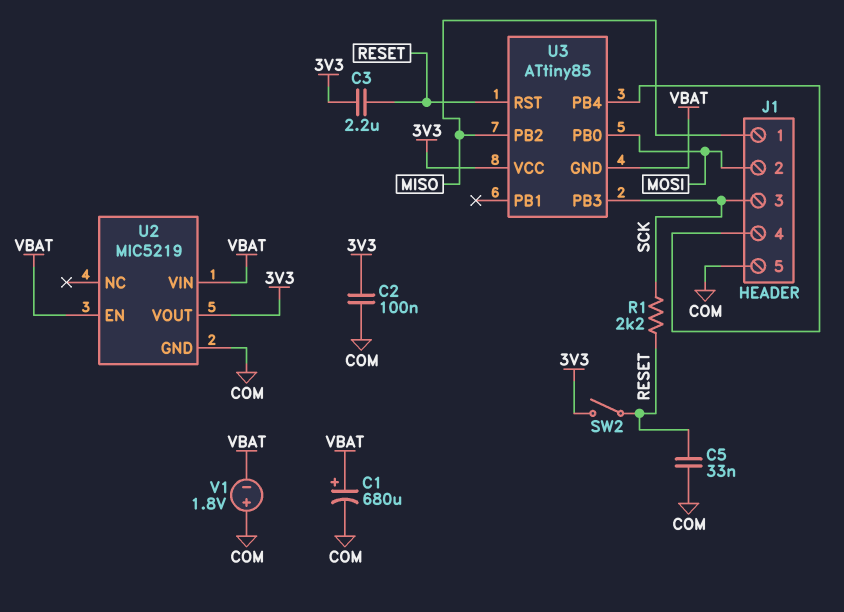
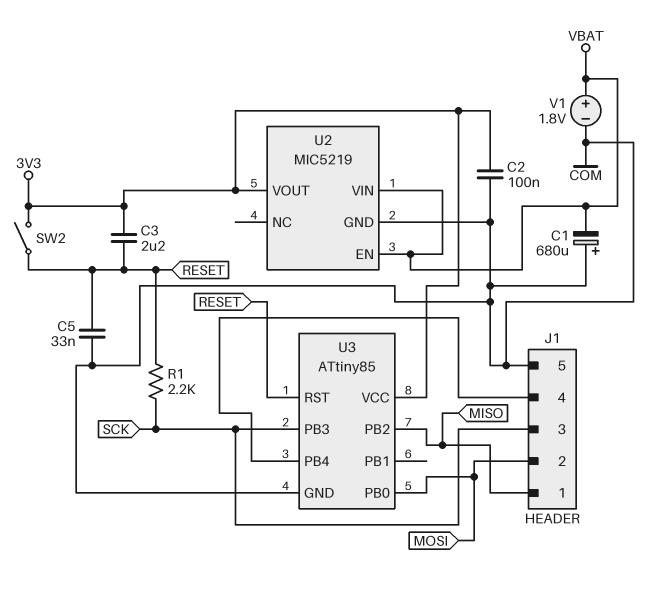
C1: 680uF (plus VBAT, minus COM) -> 680uF (plus COM, minus VBAT)
U3 pin GND: VBAT -> COM
V1: 1.8V (plus COM, minus VBAT) -> 1.8V (plus VBAT, minus COM)

